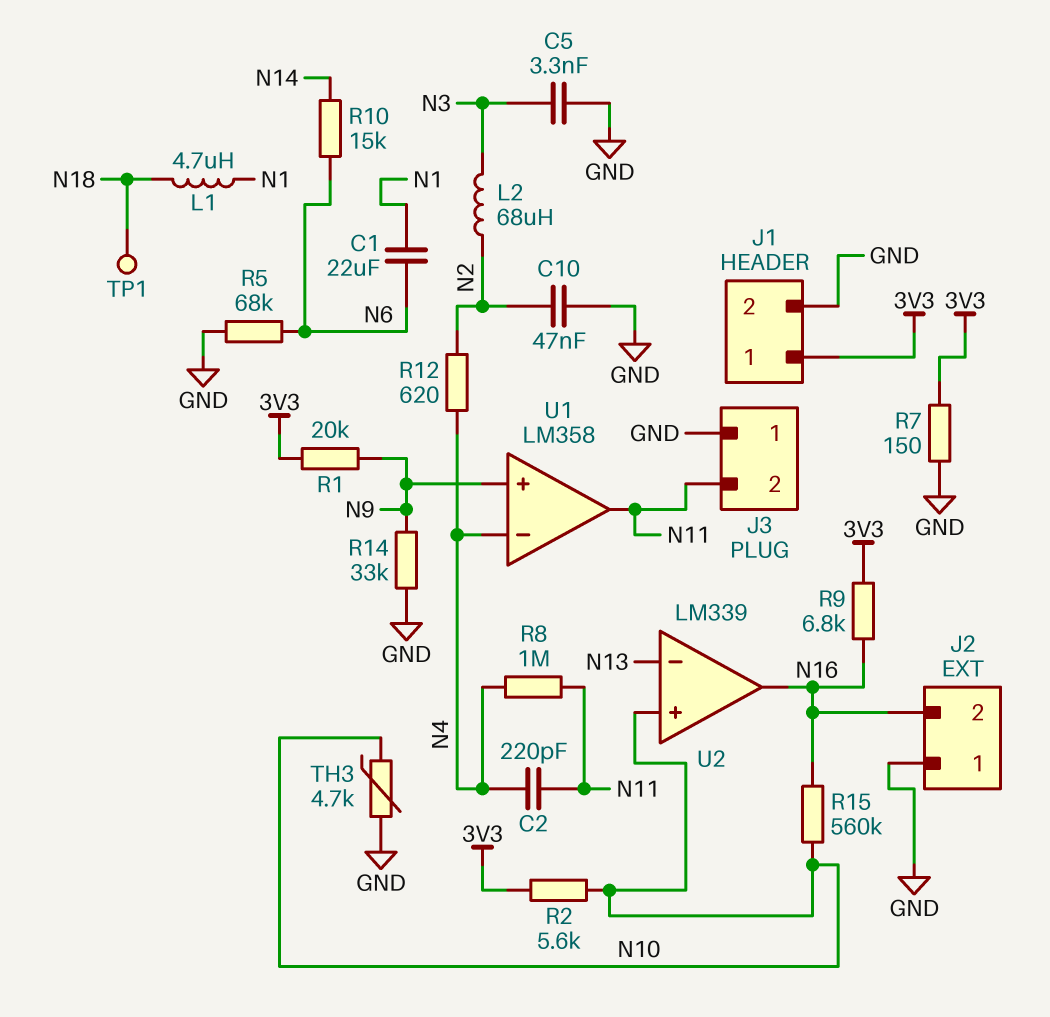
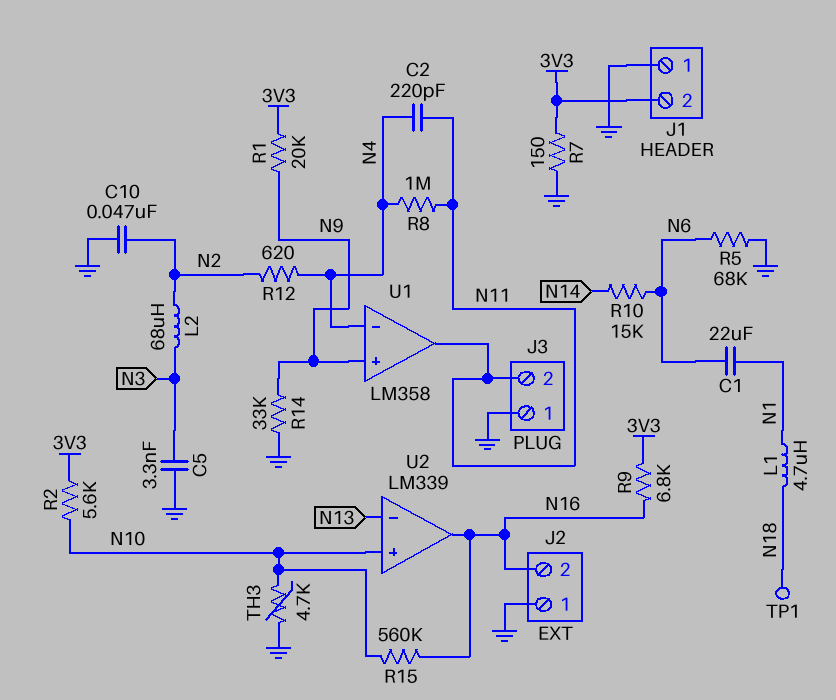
J1 pin 1: 3V3 -> GND
J1 pin 2: GND -> 3V3

